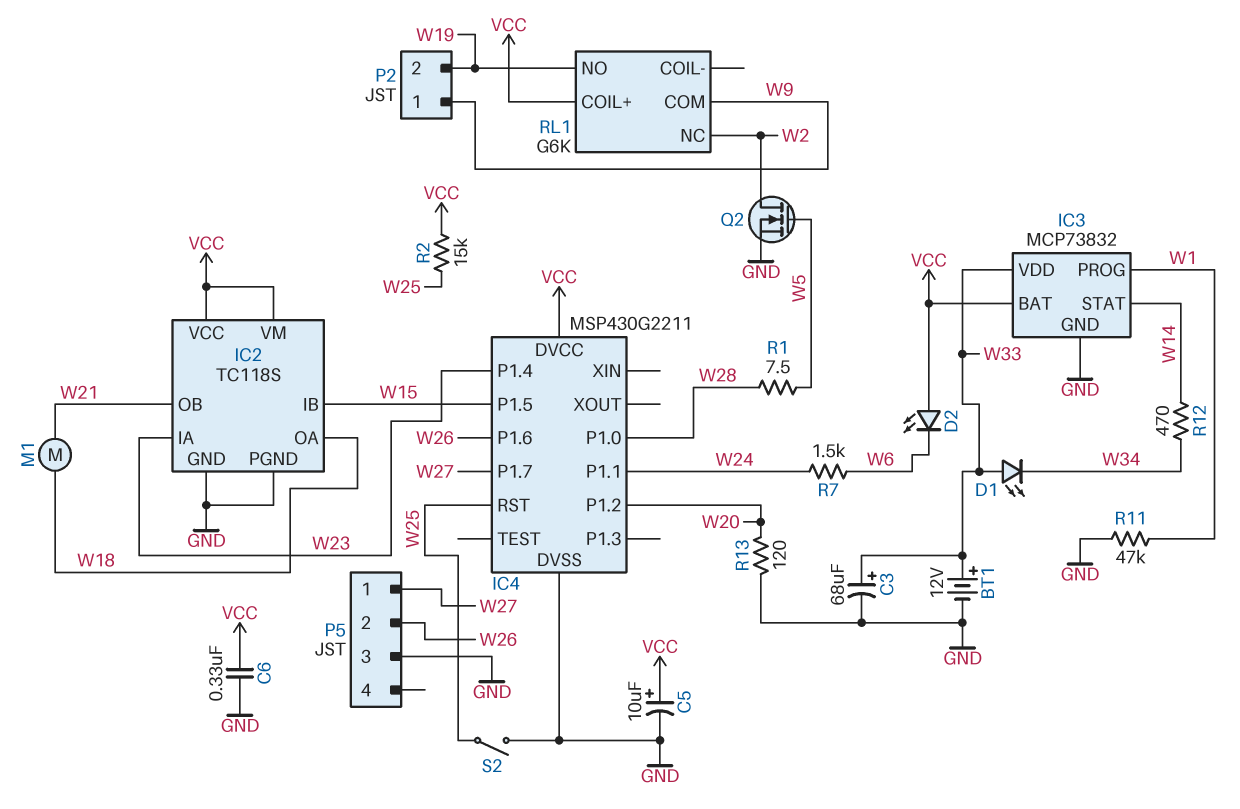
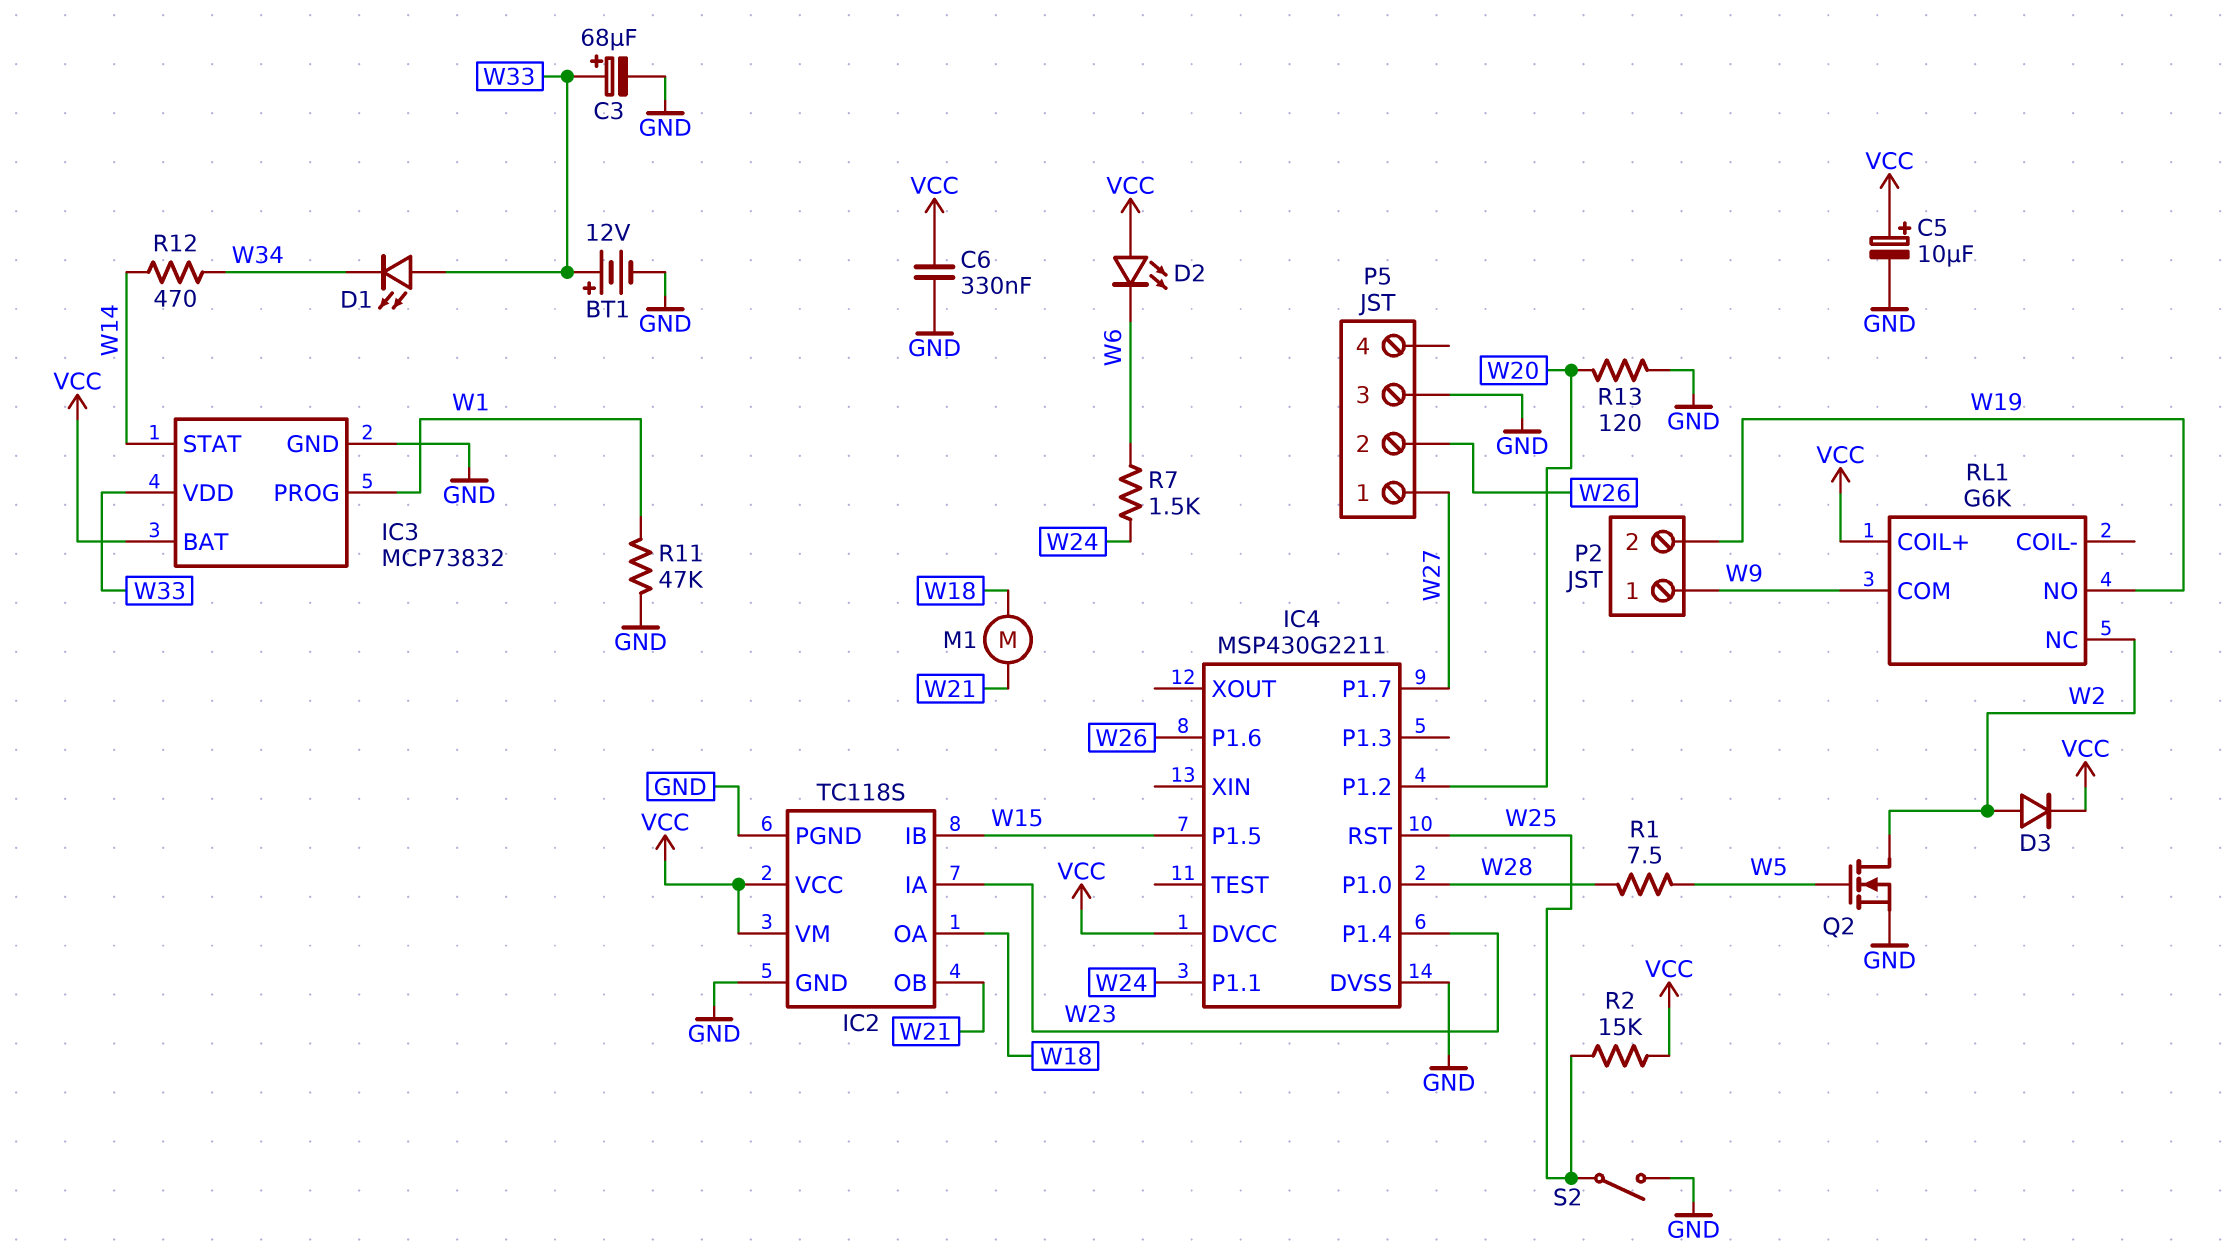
D3: none -> diode (A W2, K VCC)

